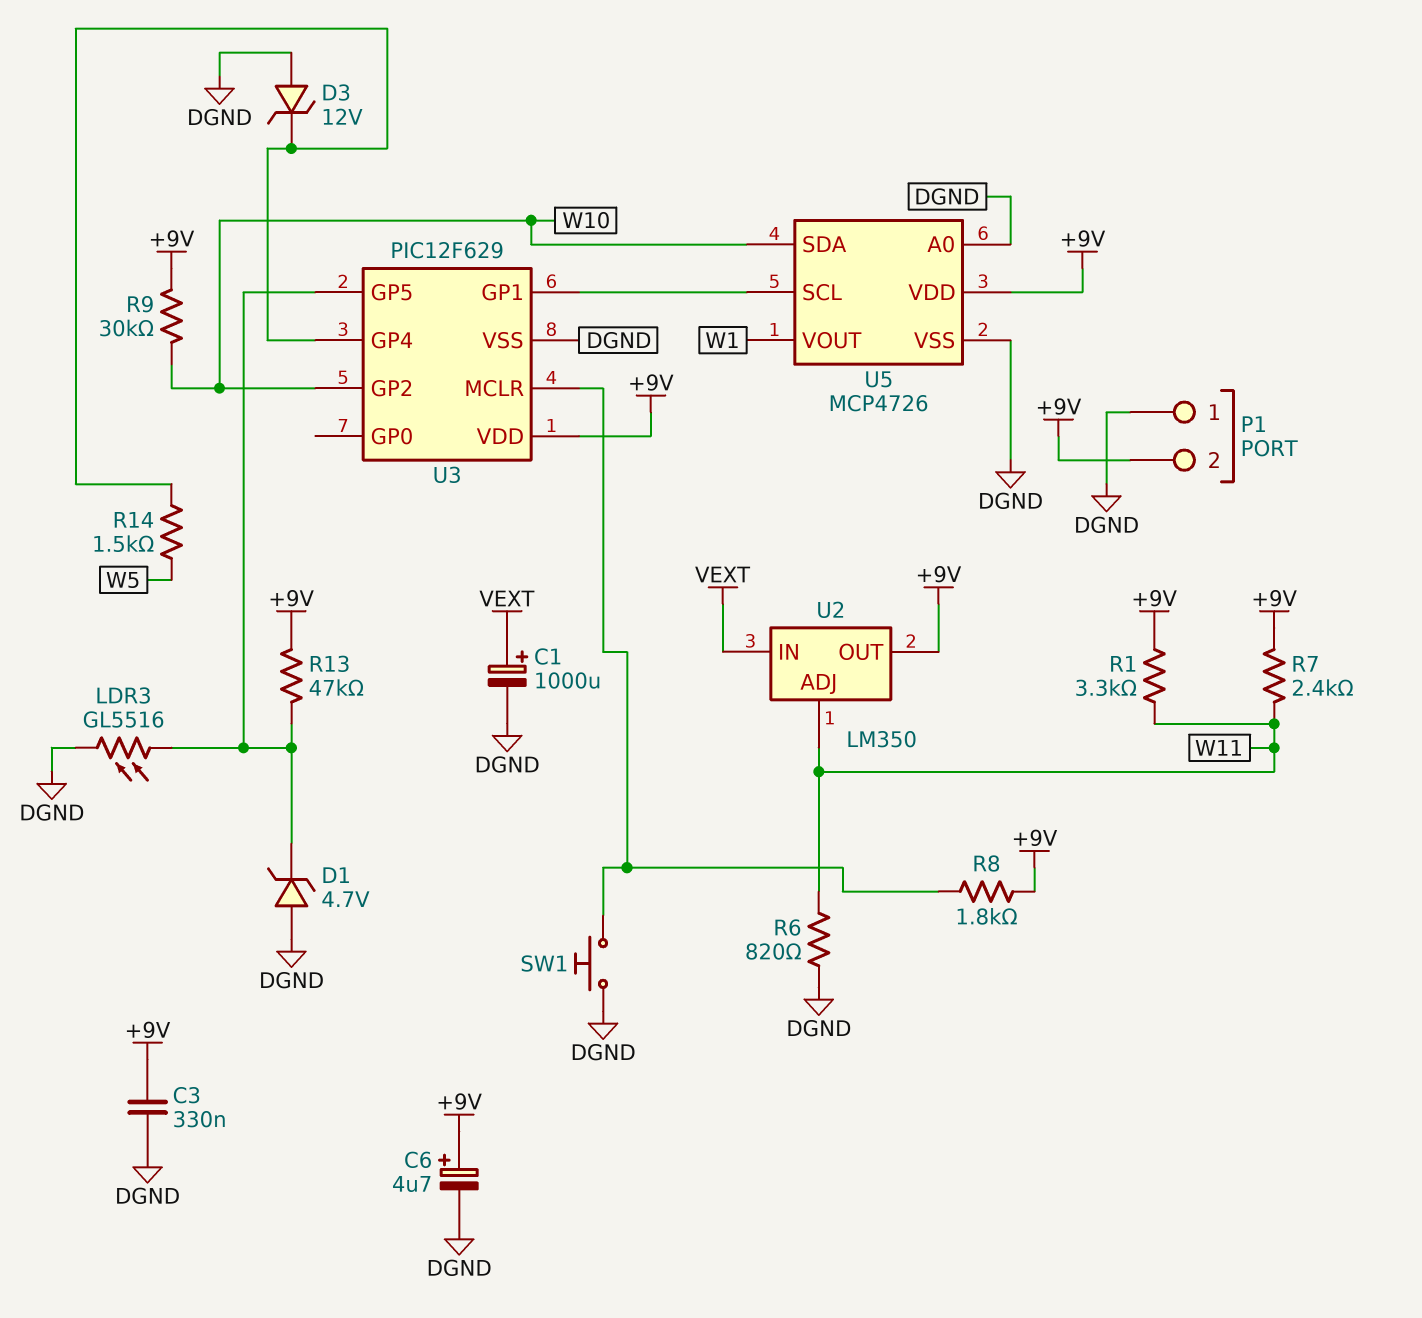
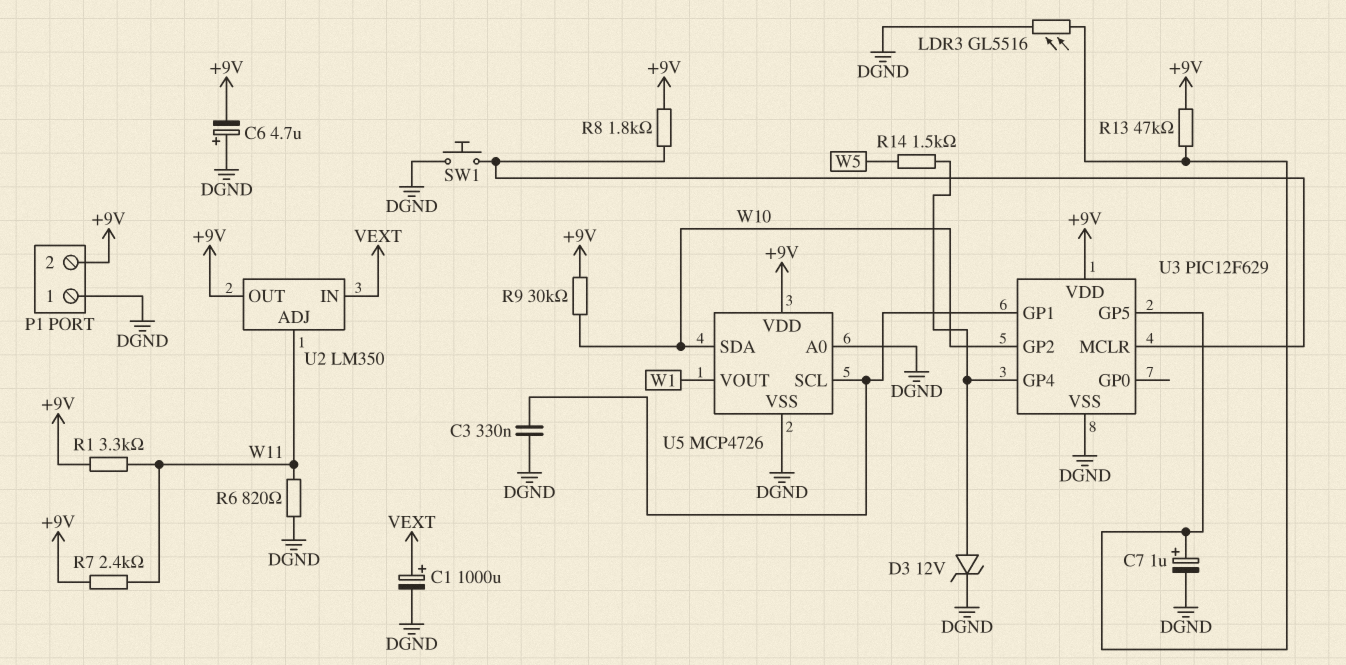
C3: 330nF (+9V, DGND) -> 330nF (DGND, U3/GP1)
C6: 4.7uF (plus +9V, minus DGND) -> 4.7uF (plus DGND, minus +9V)
C7: none -> 1uF (plus U3/GP5, minus DGND)
D1: zener 4.7V (A DGND, K U3/GP5) -> none
D3: zener 12V (A DGND, K U3/GP4) -> zener 12V (A U3/GP4, K DGND)

